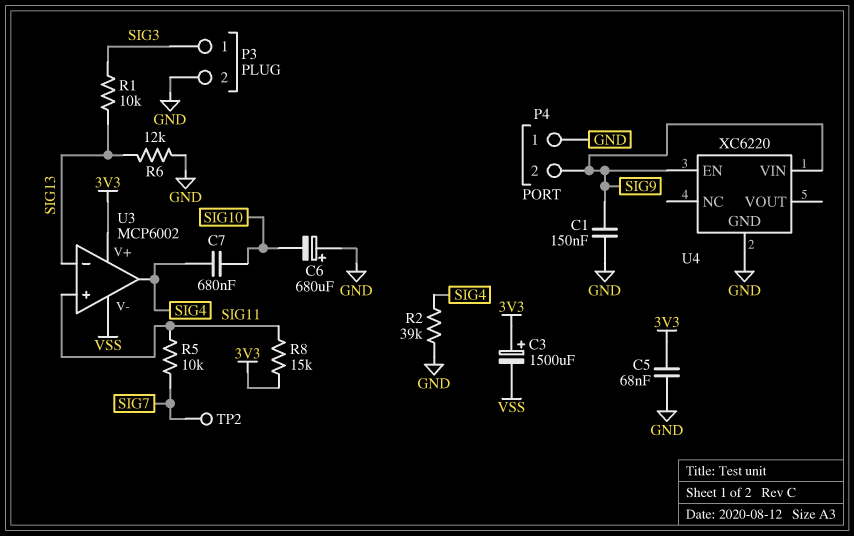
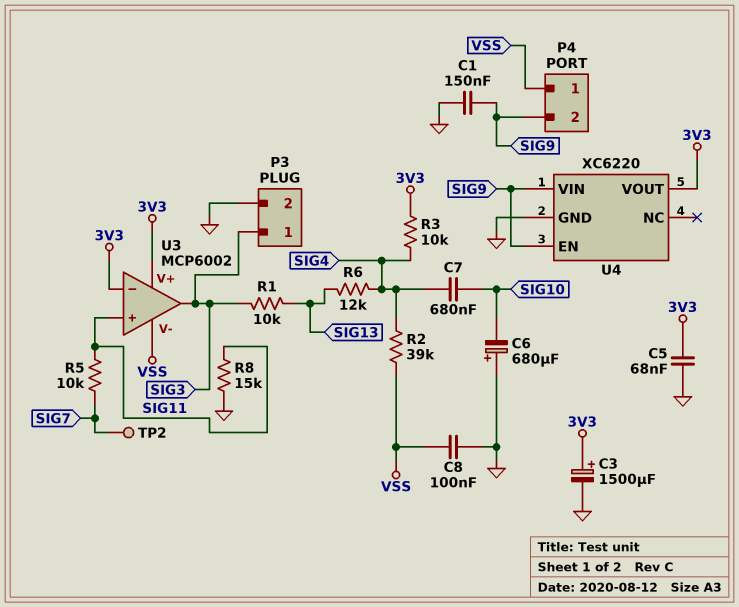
C3: 1500uF (plus 3V3, minus VSS) -> 1500uF (plus 3V3, minus GND)
C8: none -> 100nF (GND, VSS)
P4 pin 1: GND -> VSS
R2: 39k (GND, SIG4) -> 39k (SIG4, VSS)
R3: none -> 10k (3V3, SIG4)
R6: 12k (GND, SIG13) -> 12k (SIG4, SIG13)
R8: 15k (3V3, SIG11) -> 15k (GND, SIG11)
U3 pin in-: SIG13 -> 3V3
U3 pin out: SIG4 -> SIG3
U4 pin VOUT: none -> 3V3

